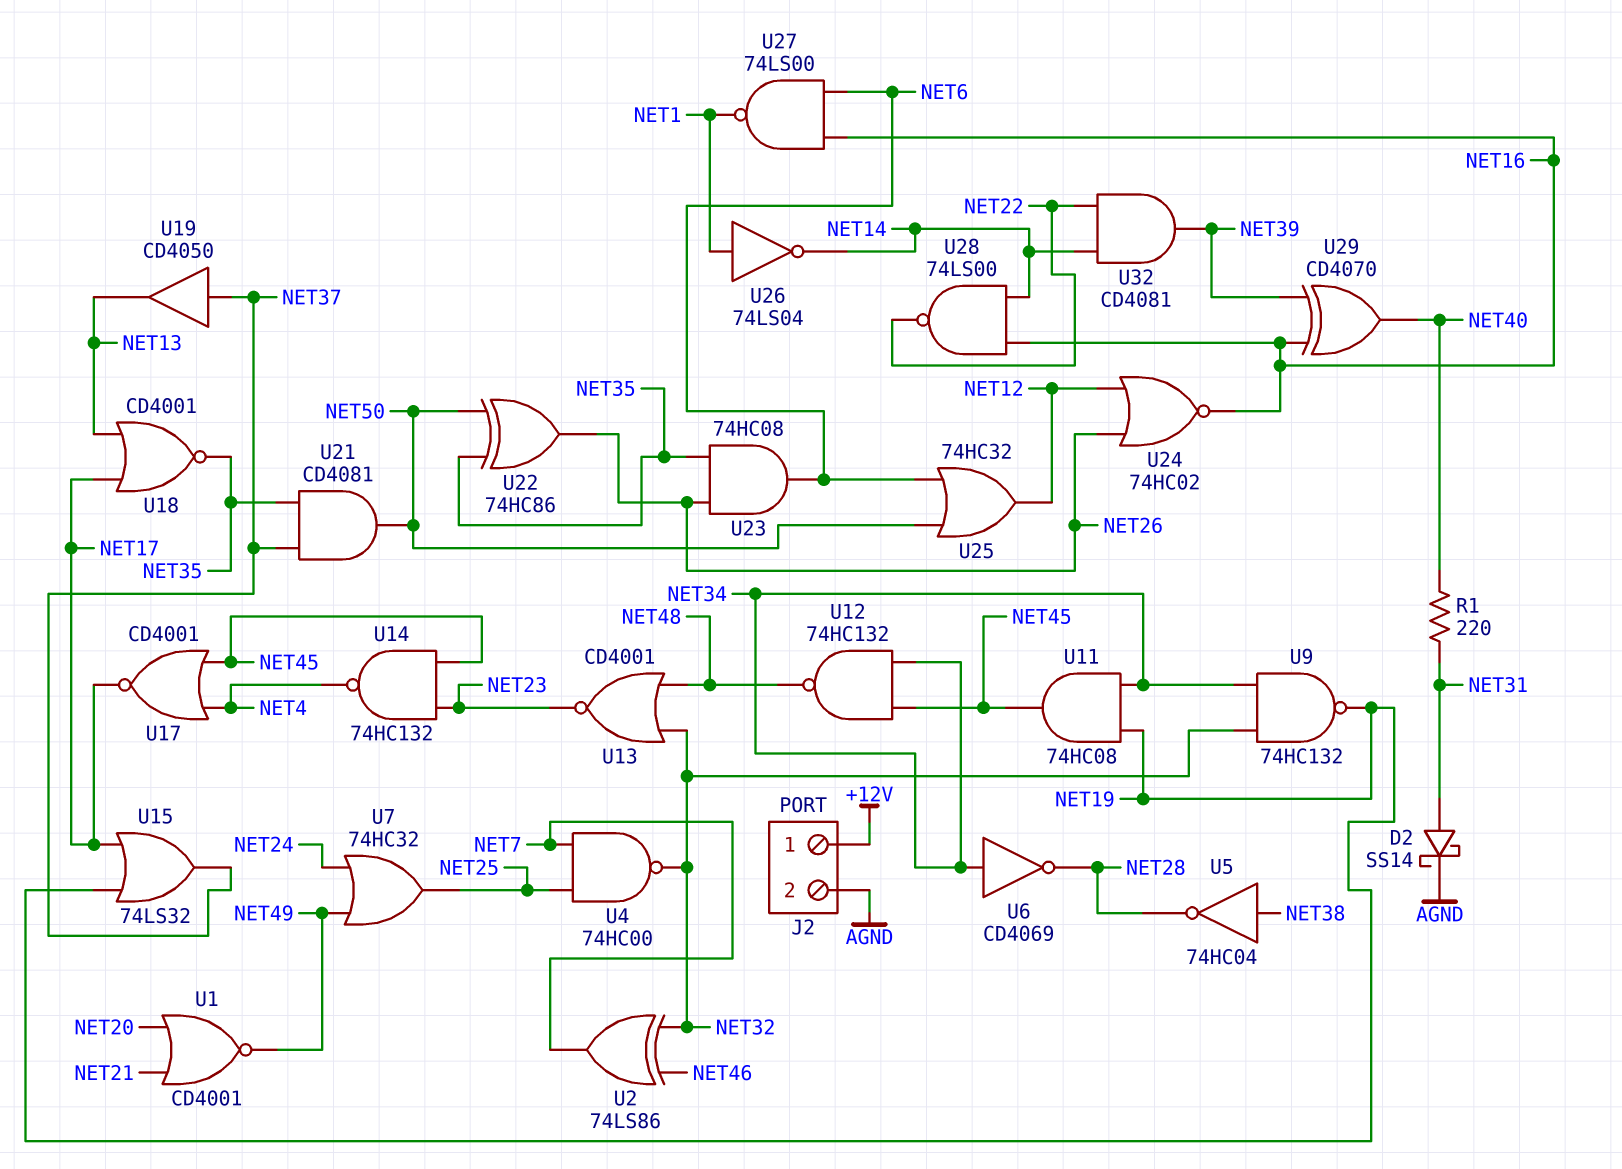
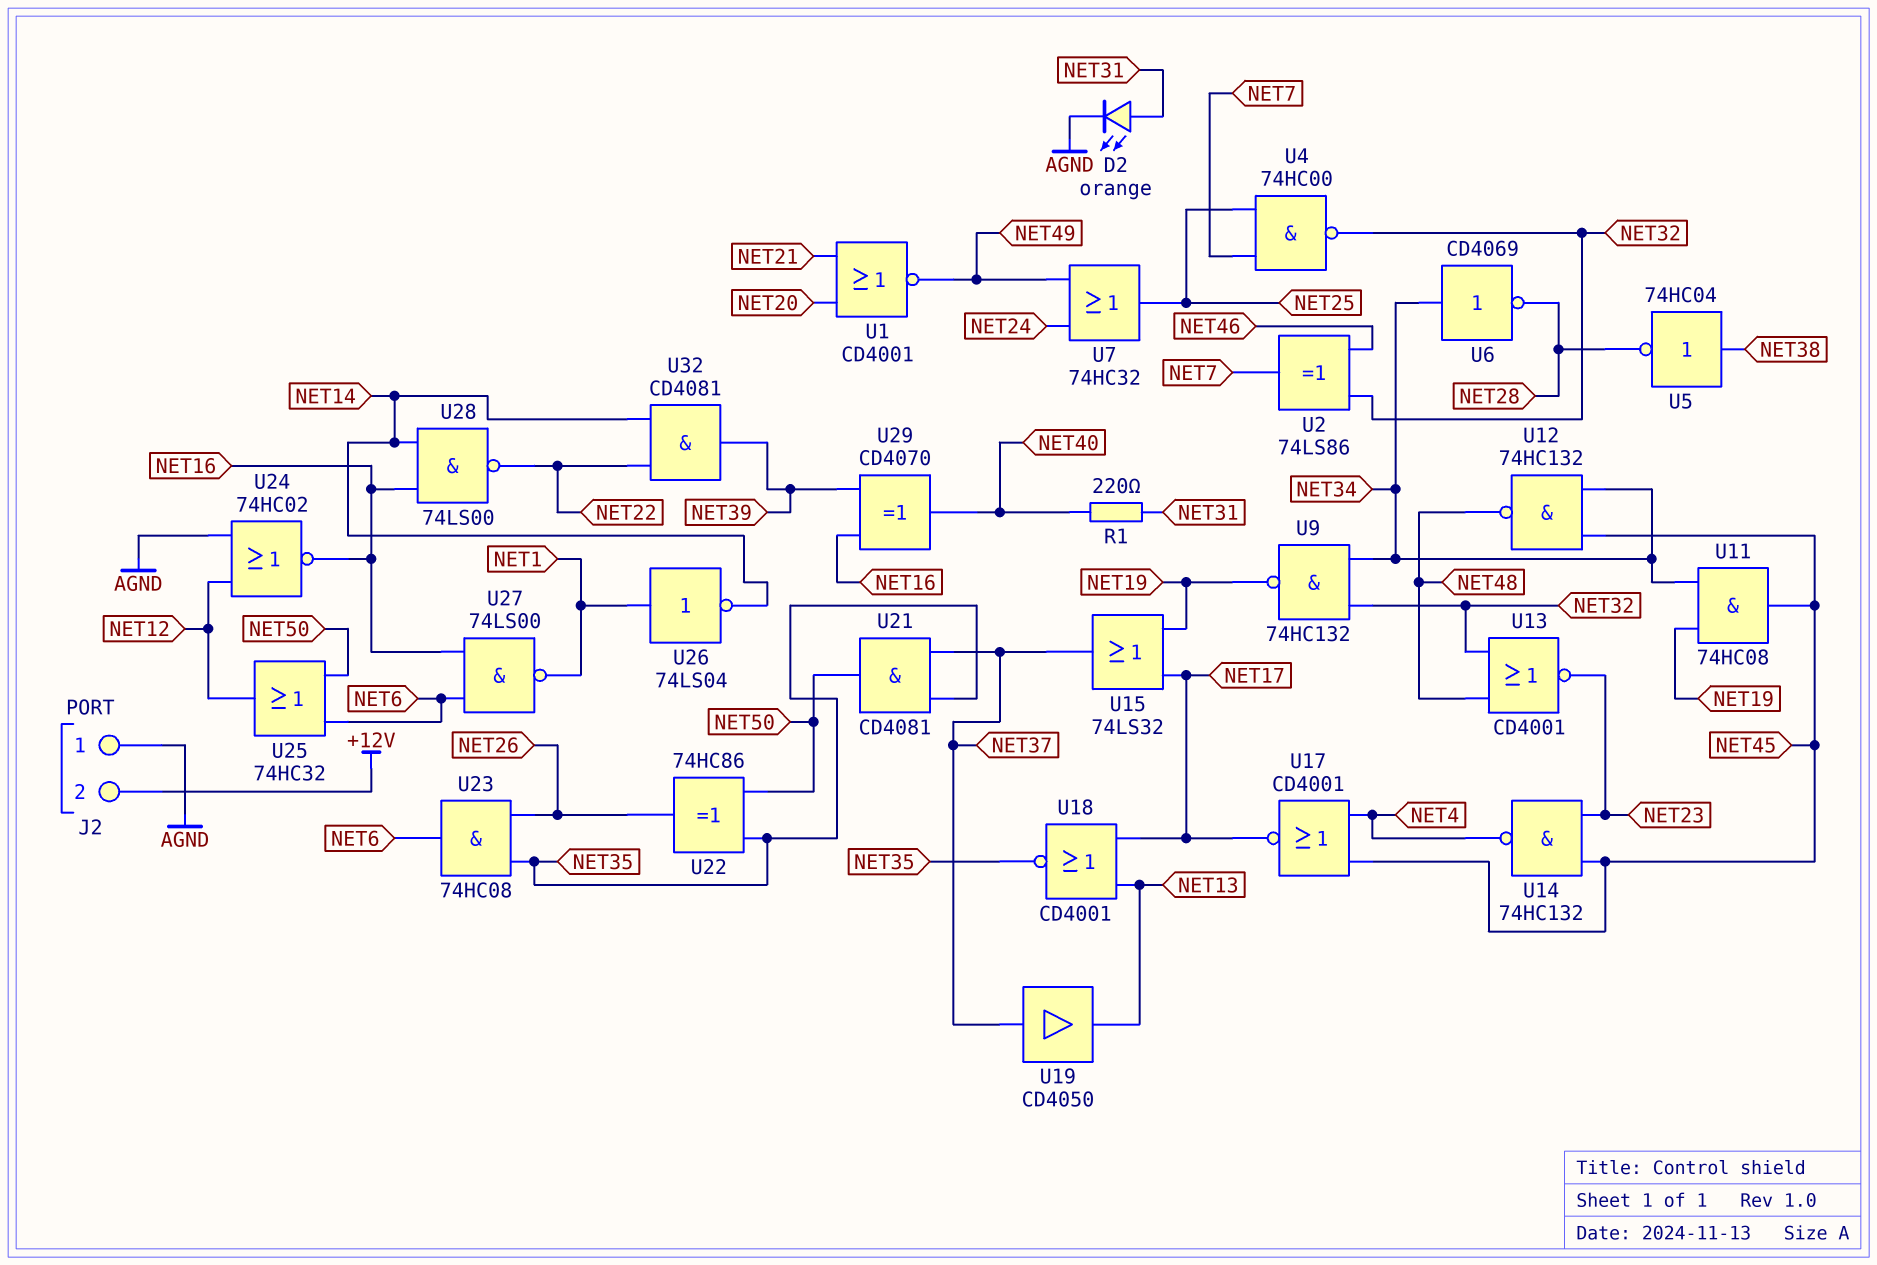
D2: schottky SS14 (A NET31, K AGND) -> LED orange (A NET31, K AGND)
J2 pin 1: +12V -> AGND
J2 pin 2: AGND -> +12V
U24: NOR 74HC02 (in NET12, in NET26, out NET16) -> NOR 74HC02 (in AGND, in NET12, out NET16)

